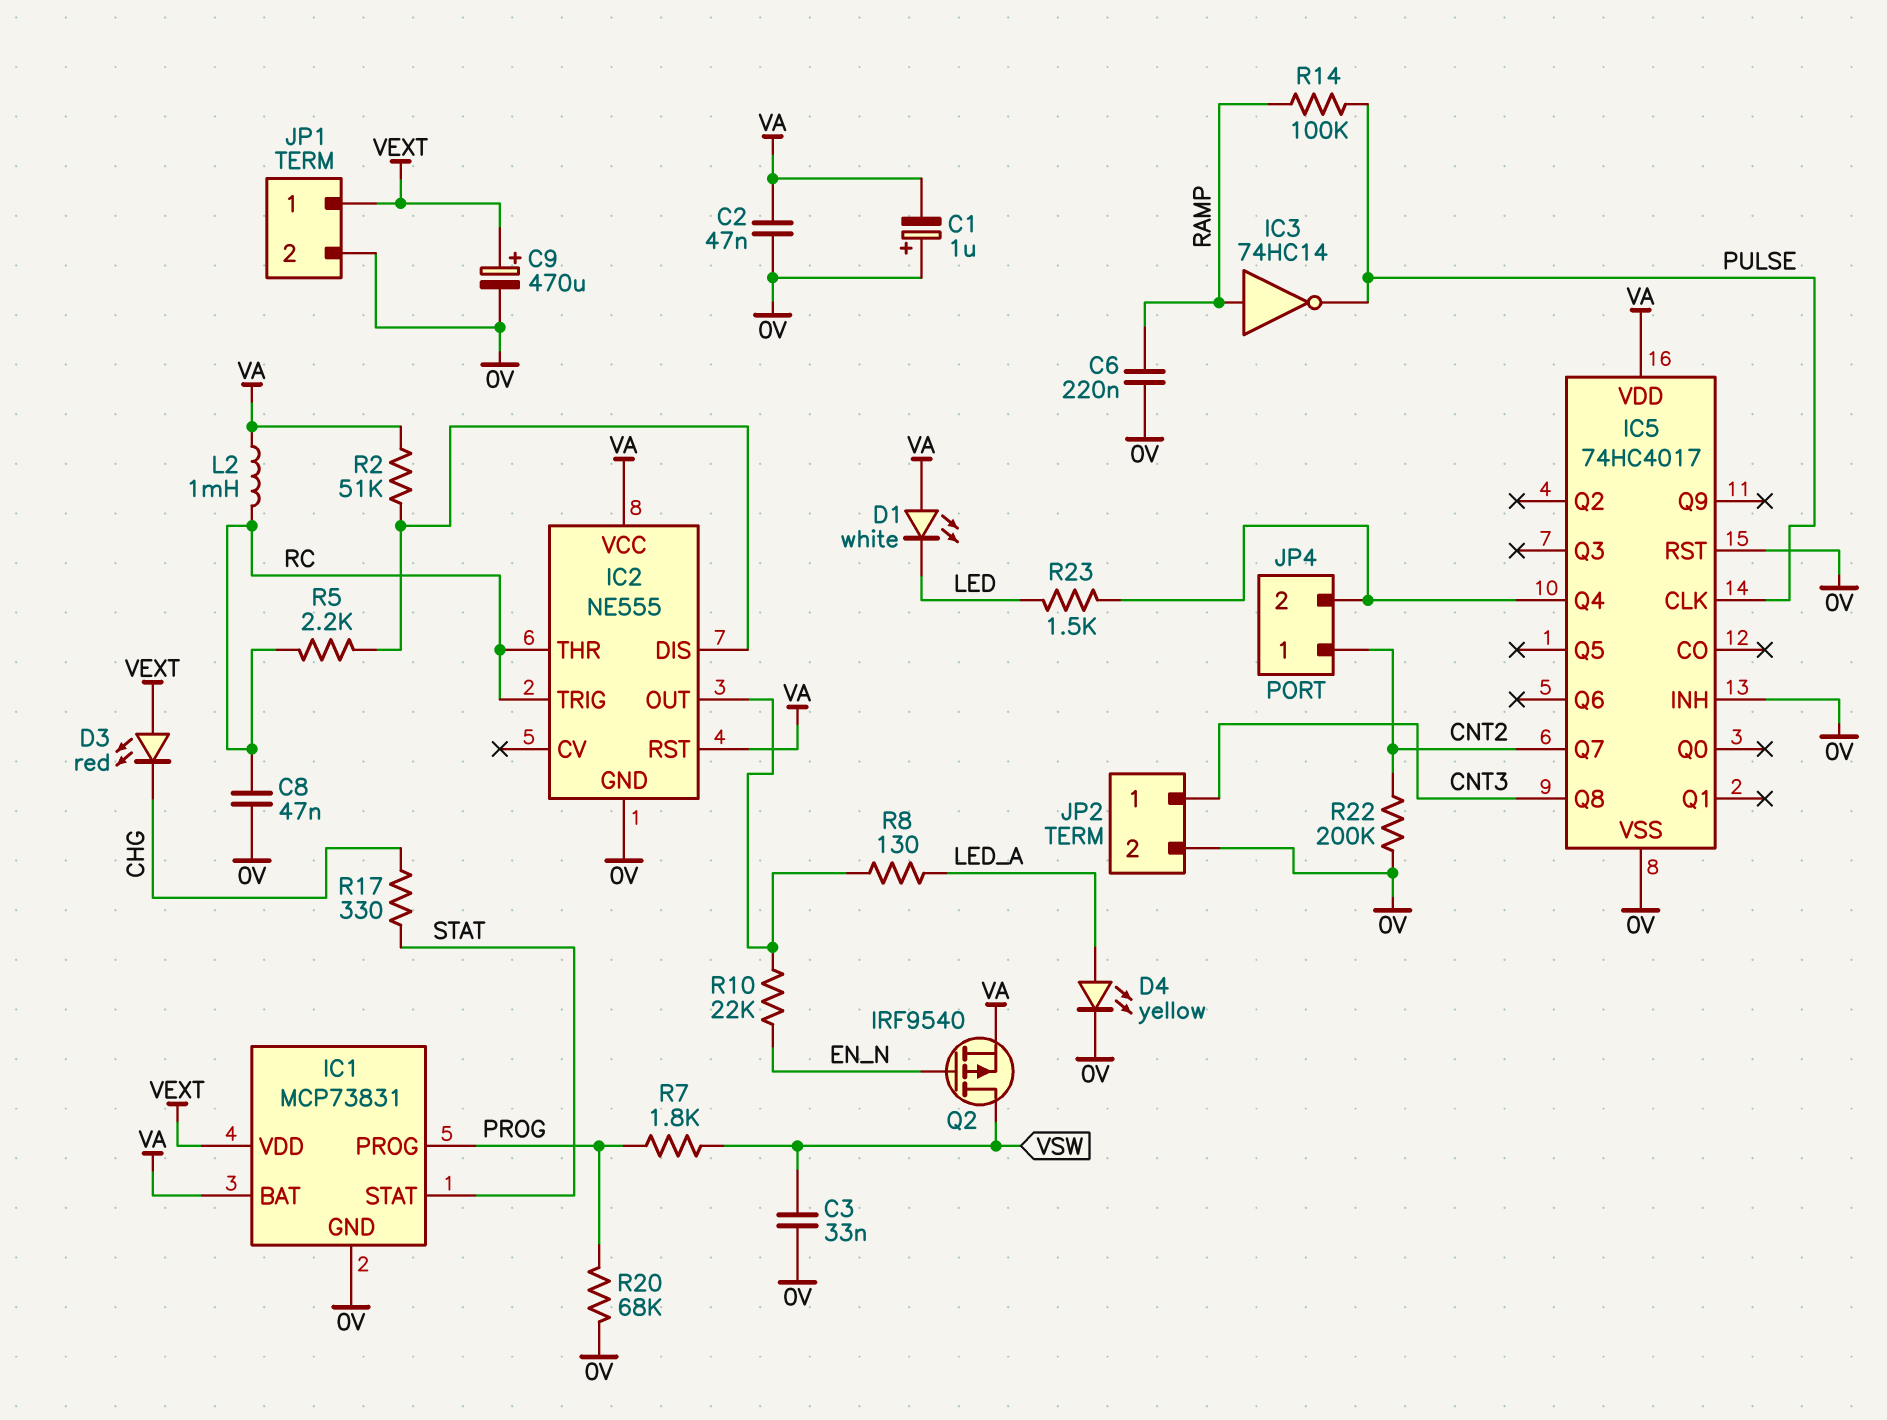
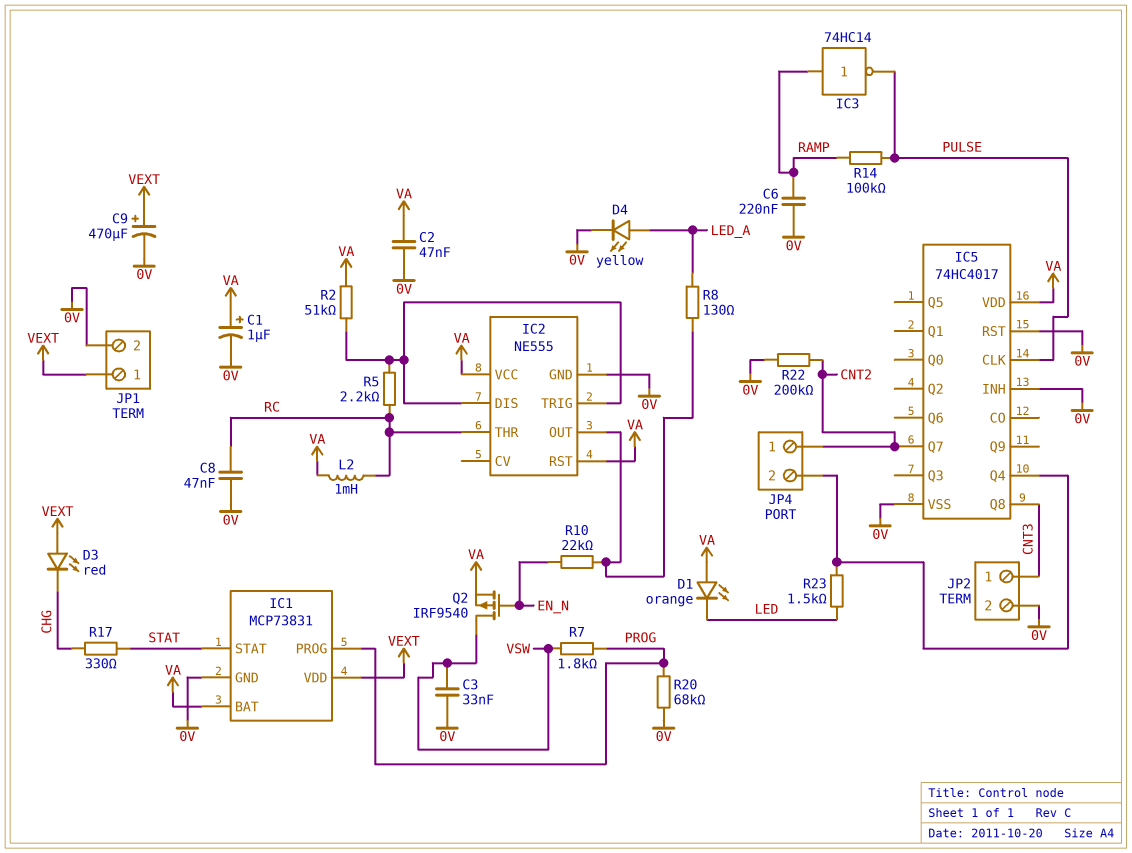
C1: 1uF (plus 0V, minus VA) -> 1uF (plus VA, minus 0V)
D1: LED white (A VA, K LED) -> LED orange (A VA, K LED)
IC2 pin TRIG: RC -> IC2/DIS

